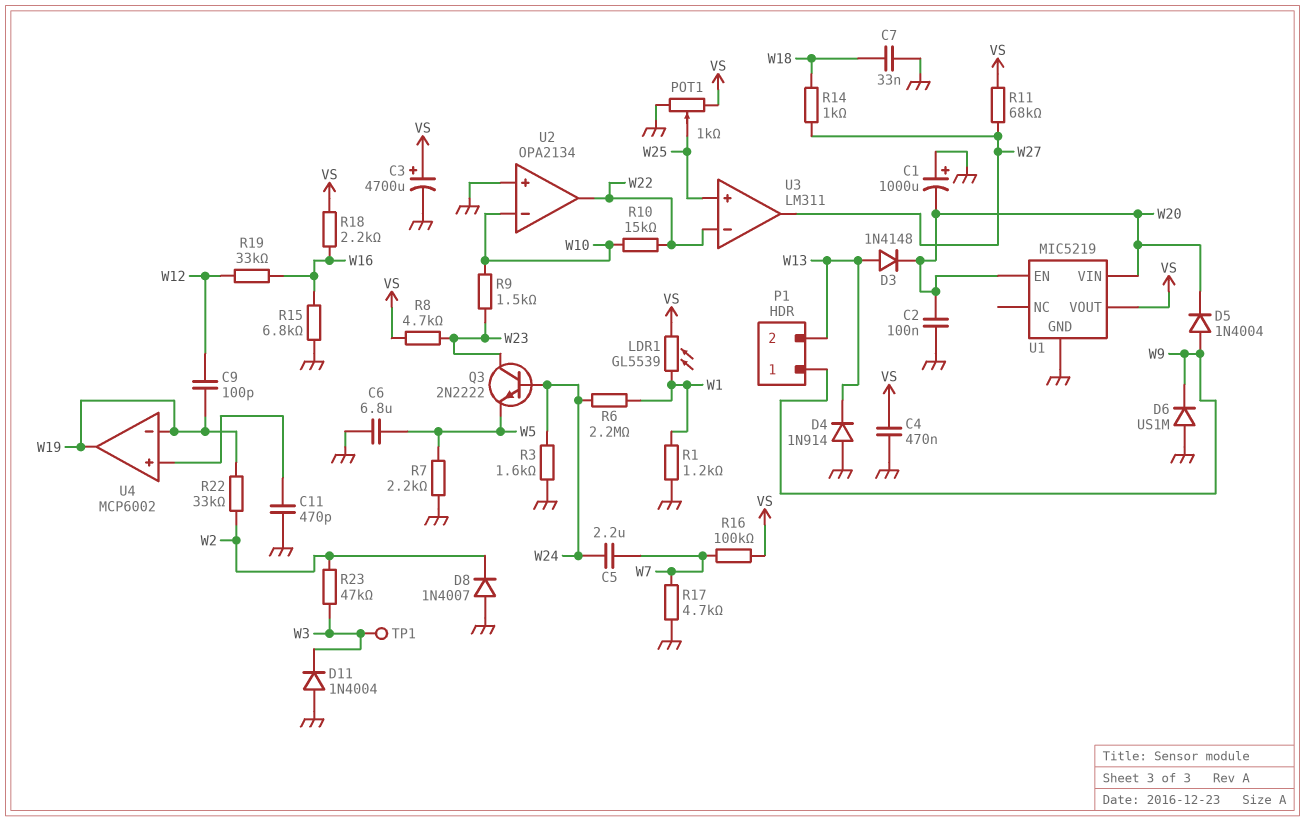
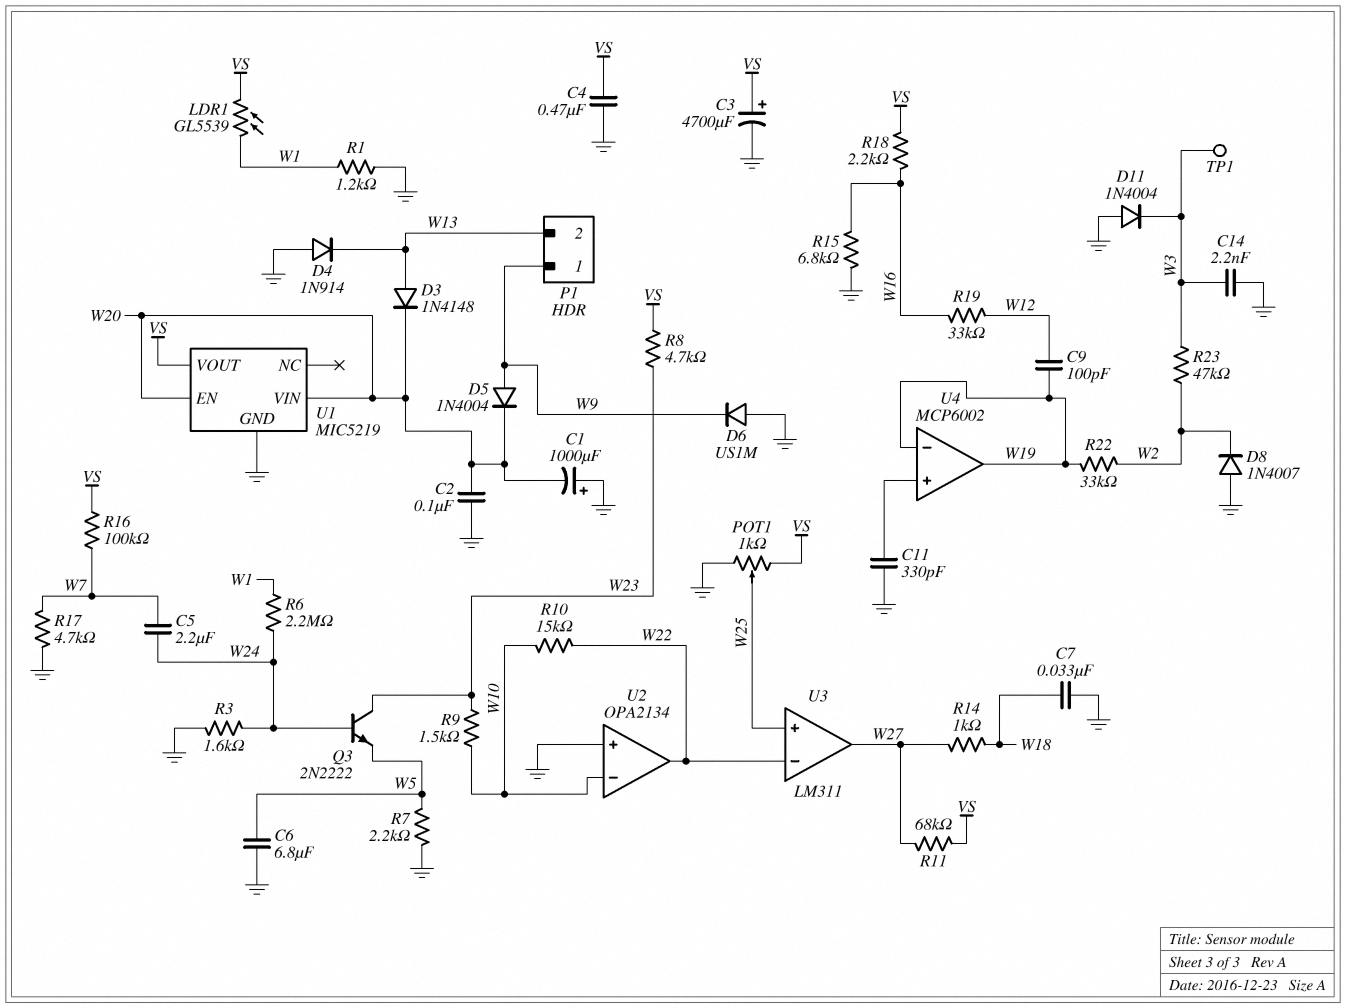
C11: 470pF (GND, U4/in+) -> 330pF (GND, U4/in+)
C14: none -> 2.2nF (GND, W3)

